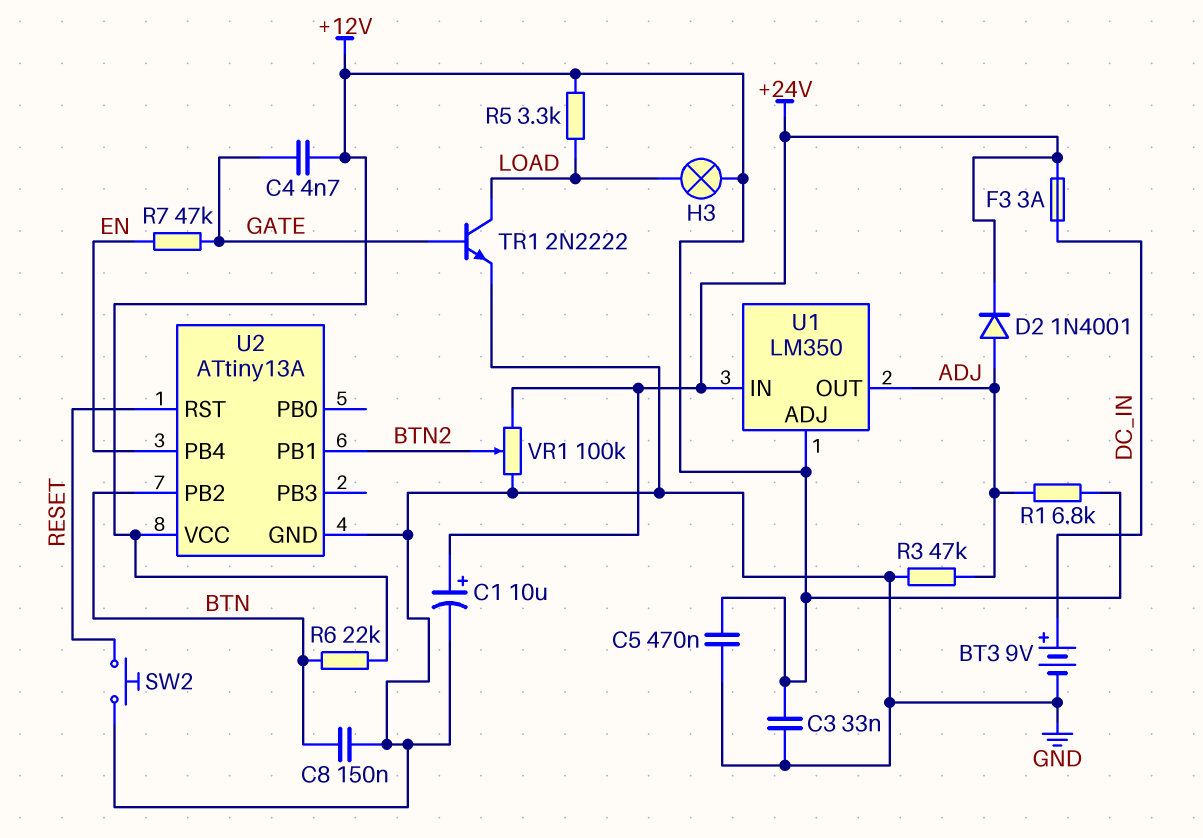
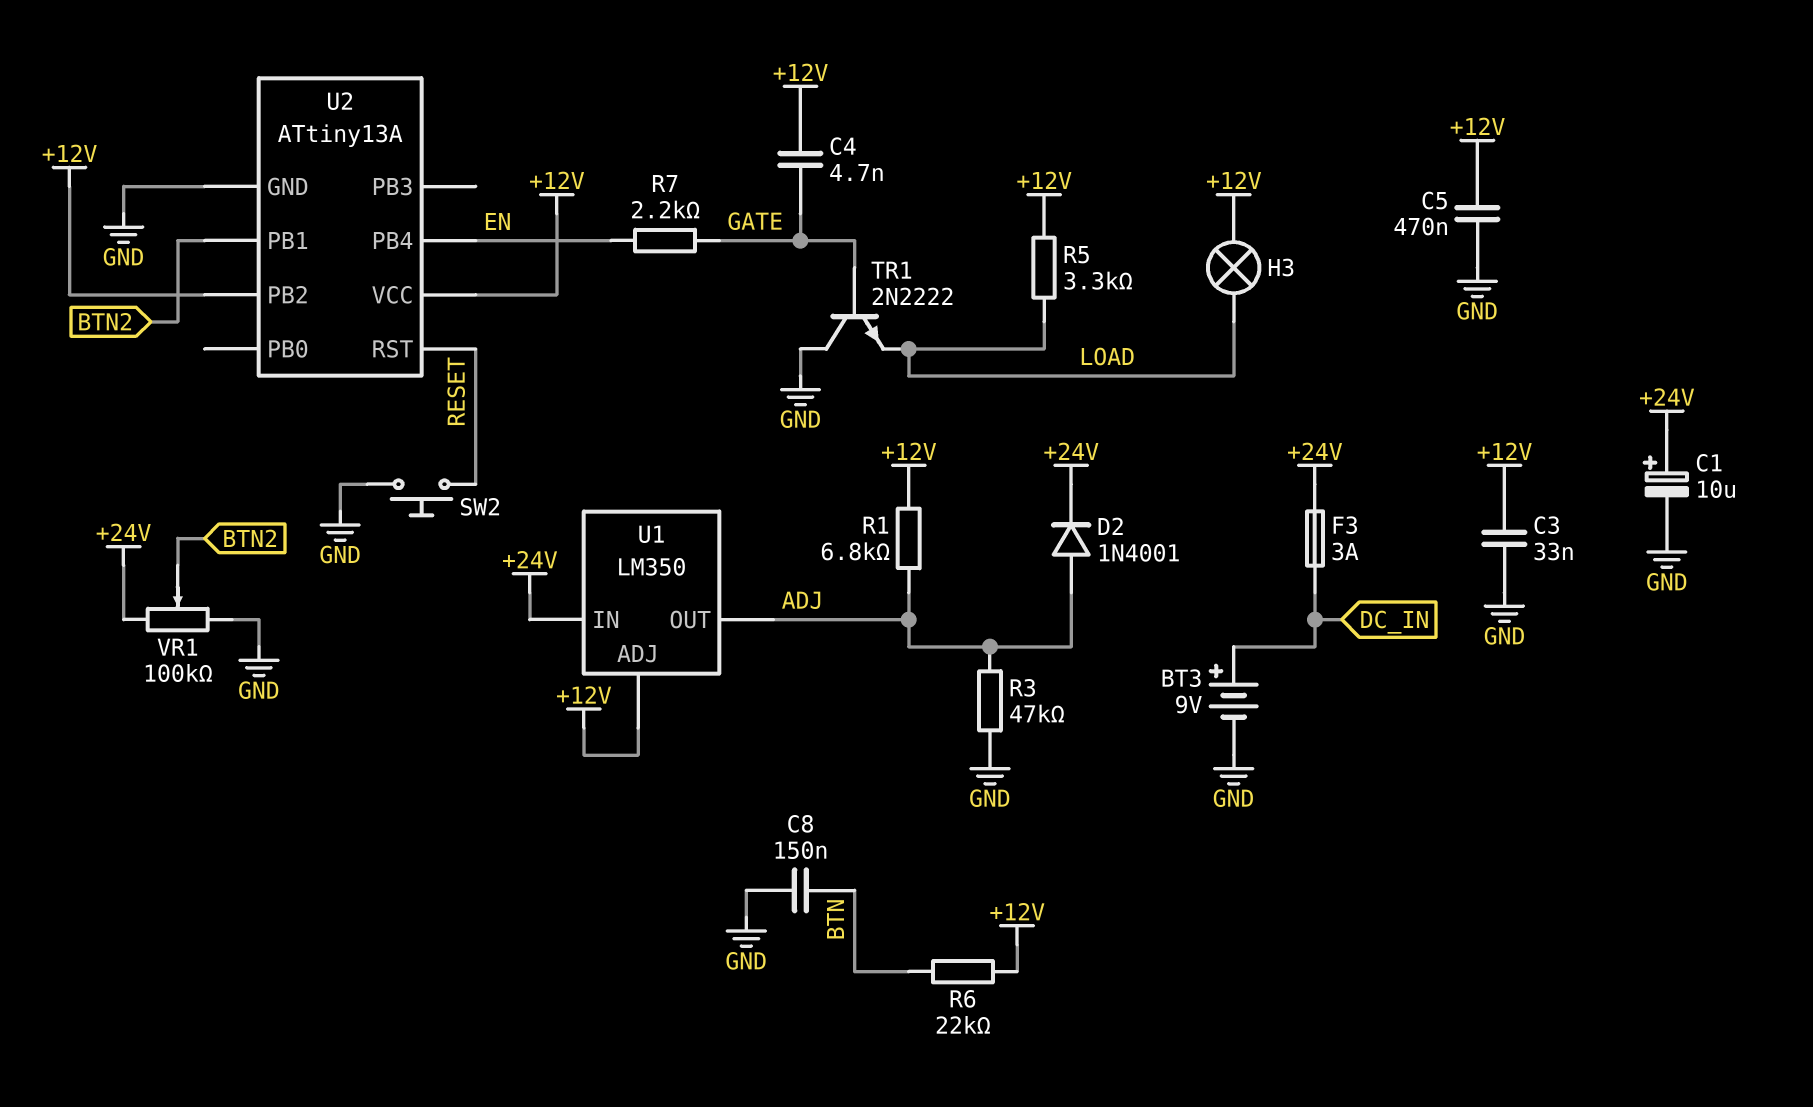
R7: 47k (EN, GATE) -> 2.2k (EN, GATE)
TR1: NPN 2N2222 (B GATE, C LOAD, E GND) -> NPN 2N2222 (B GATE, C GND, E LOAD)
U2 pin PB2: BTN -> +12V

